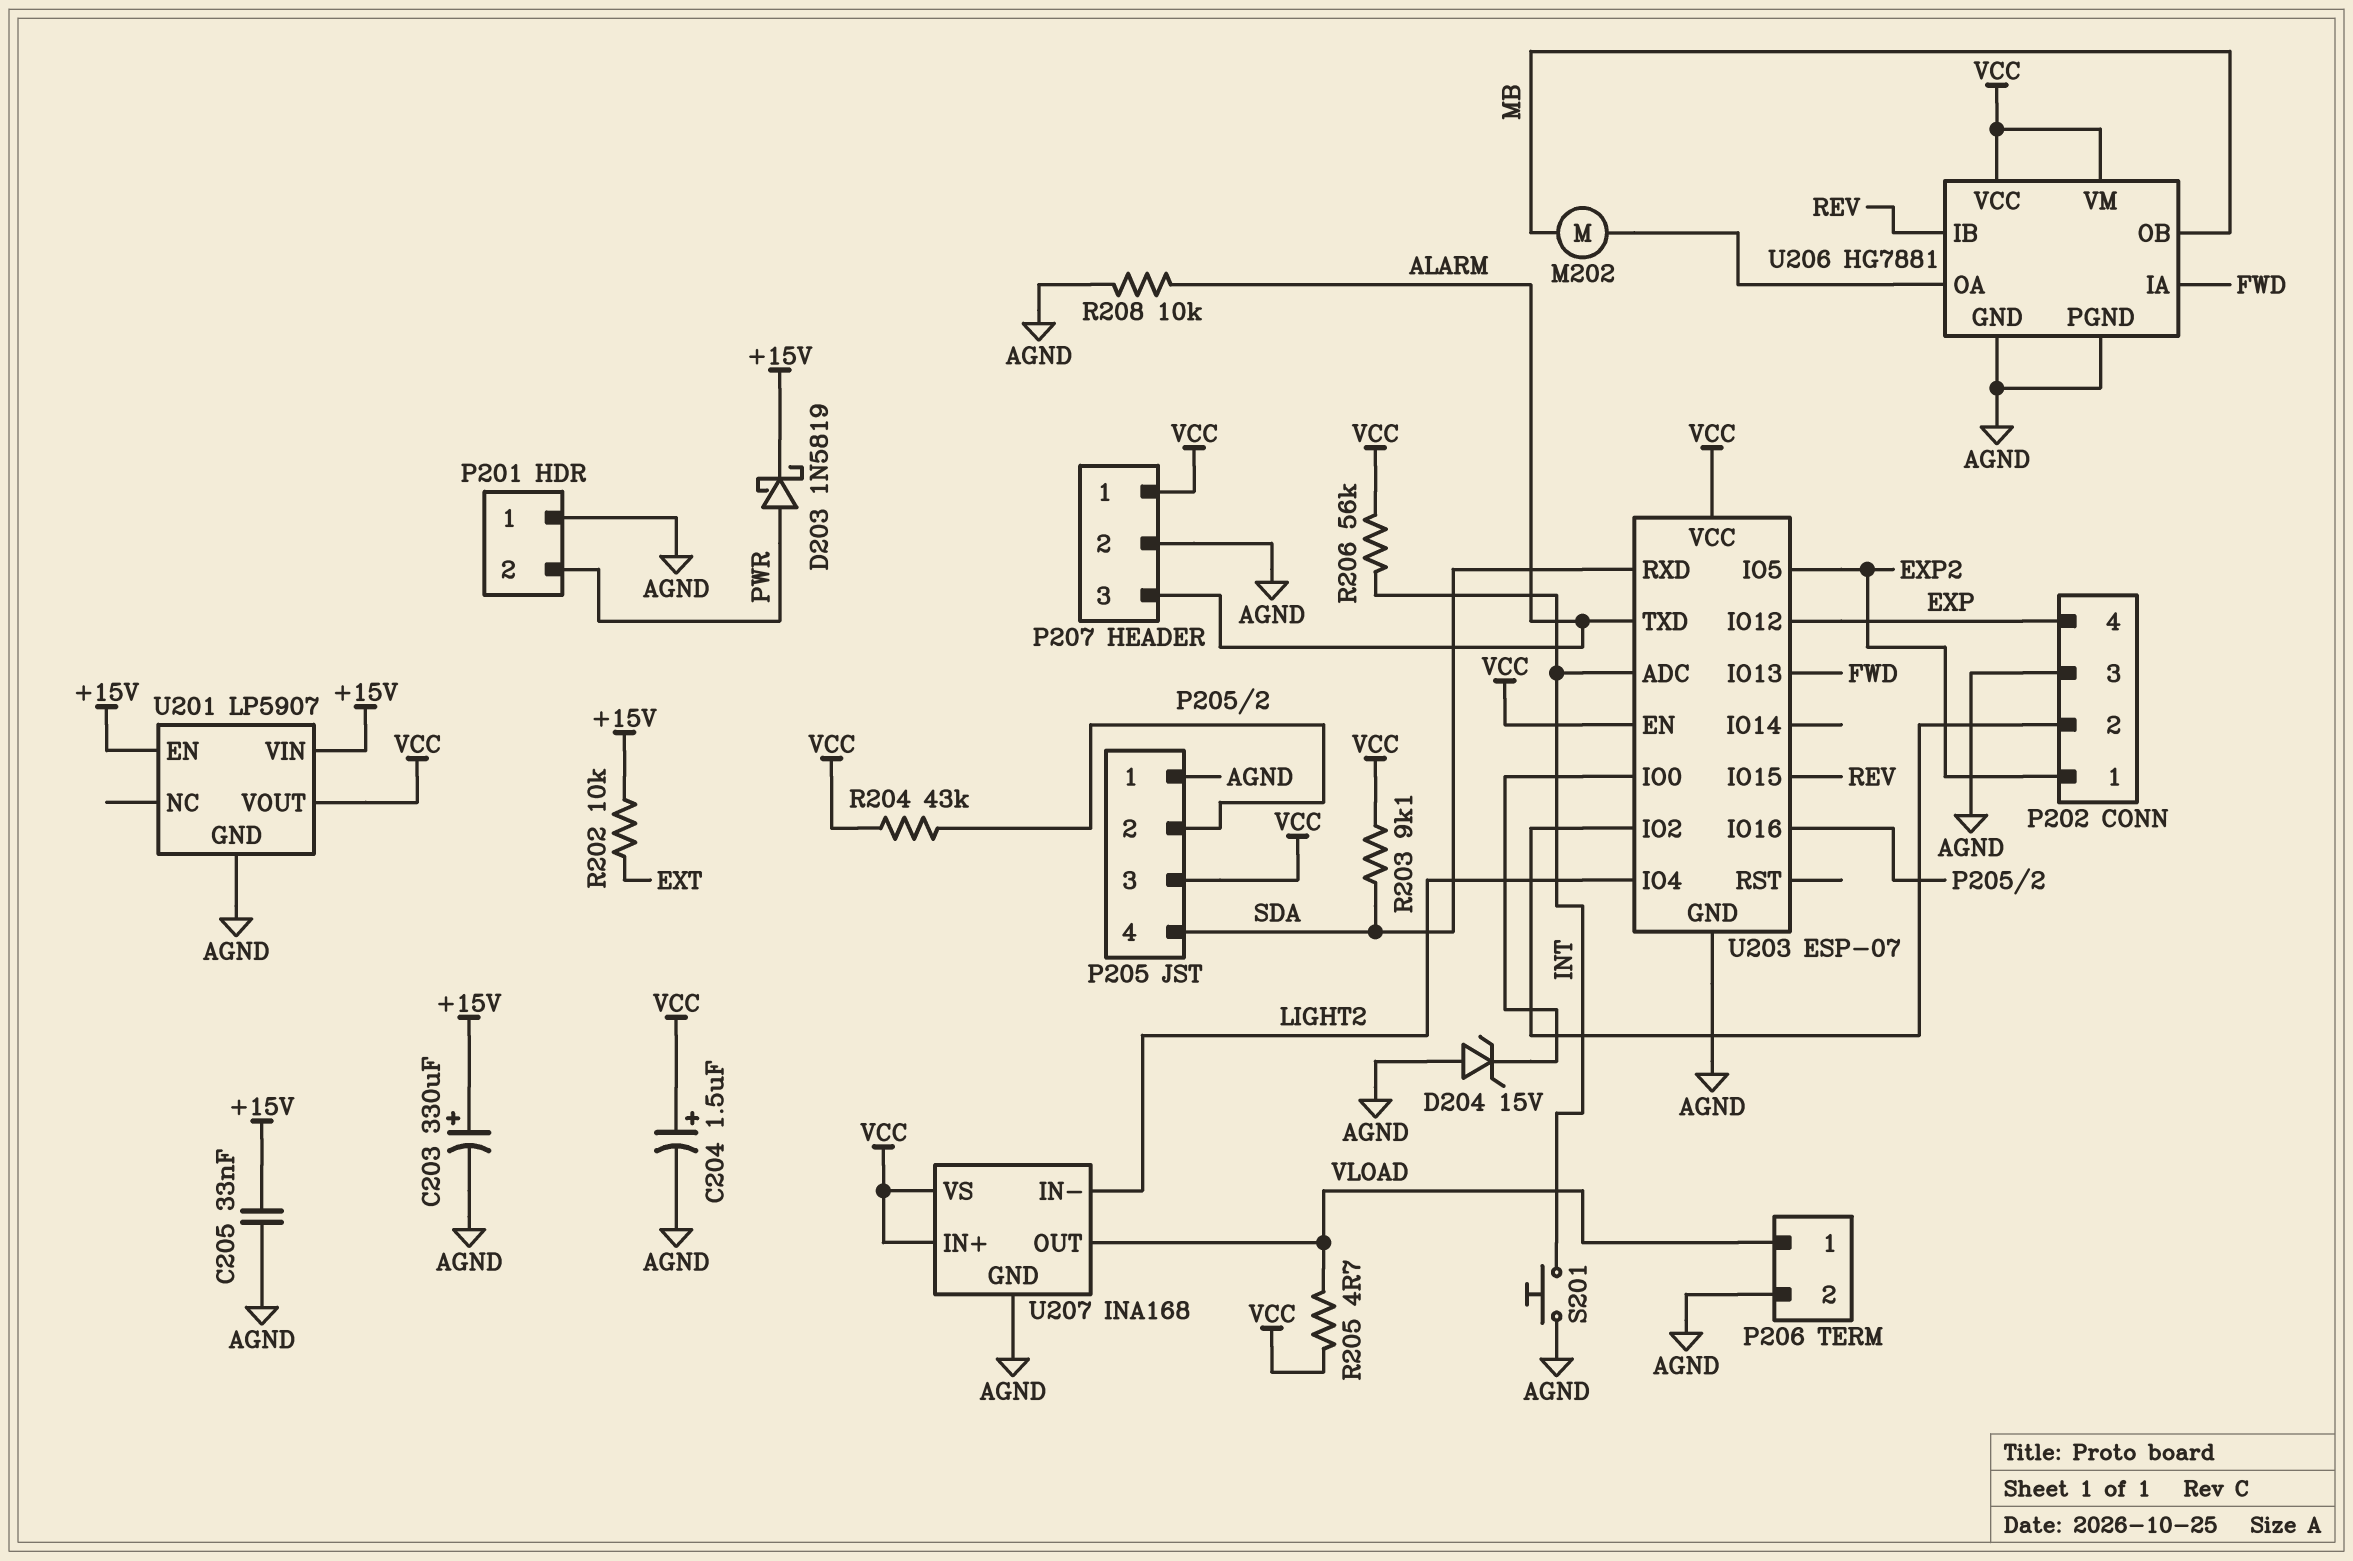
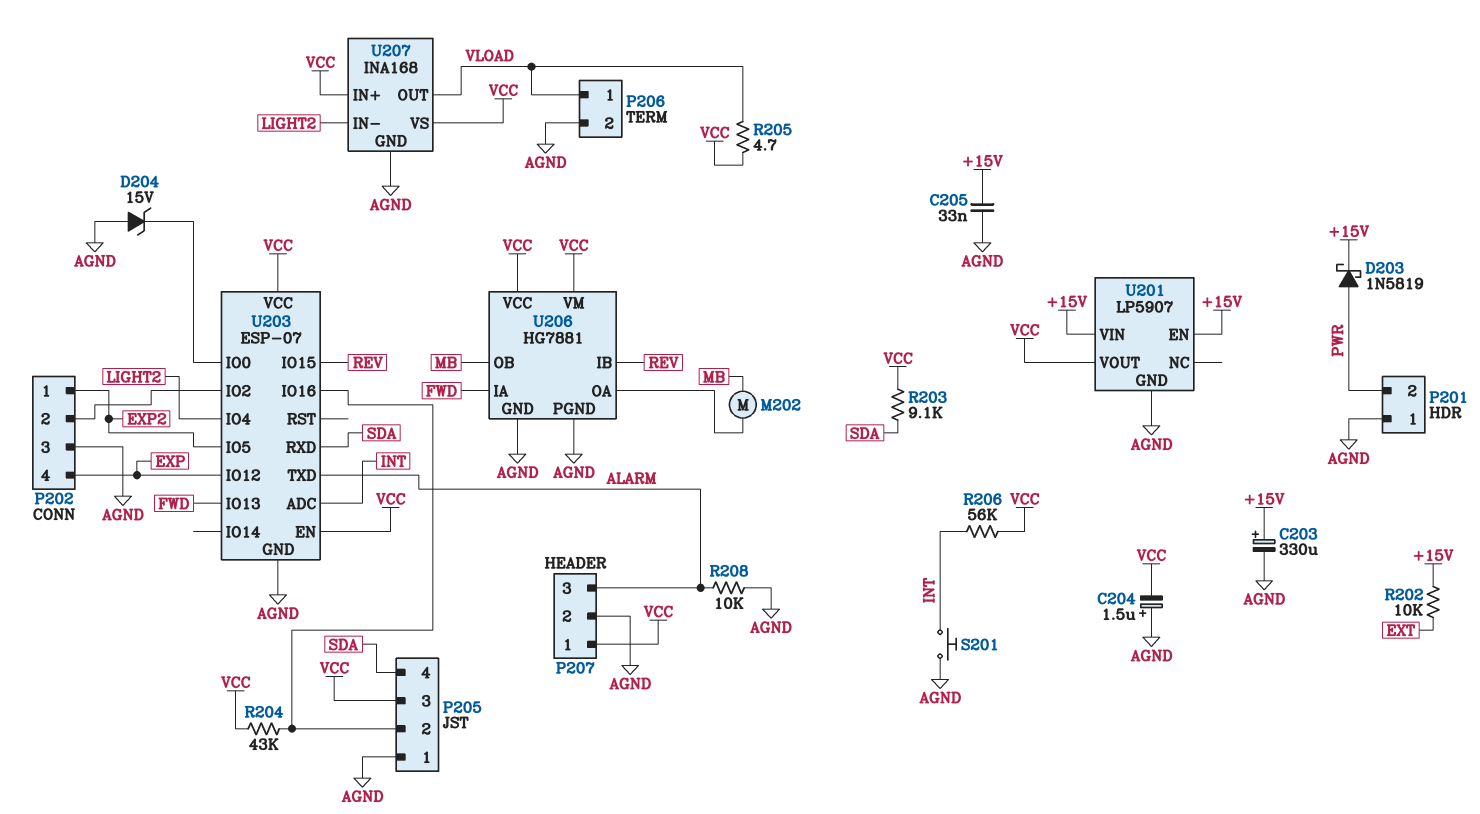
C204: 1.5uF (plus VCC, minus AGND) -> 1.5uF (plus AGND, minus VCC)

